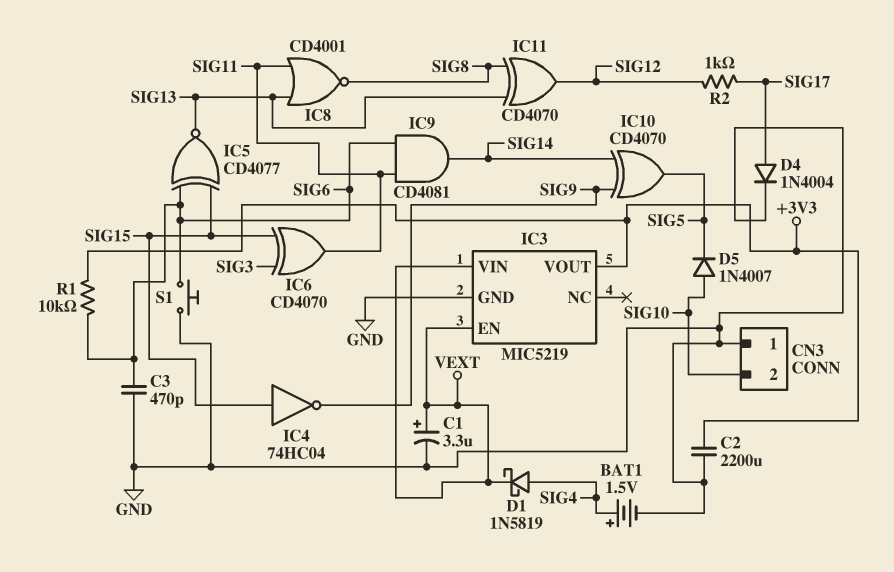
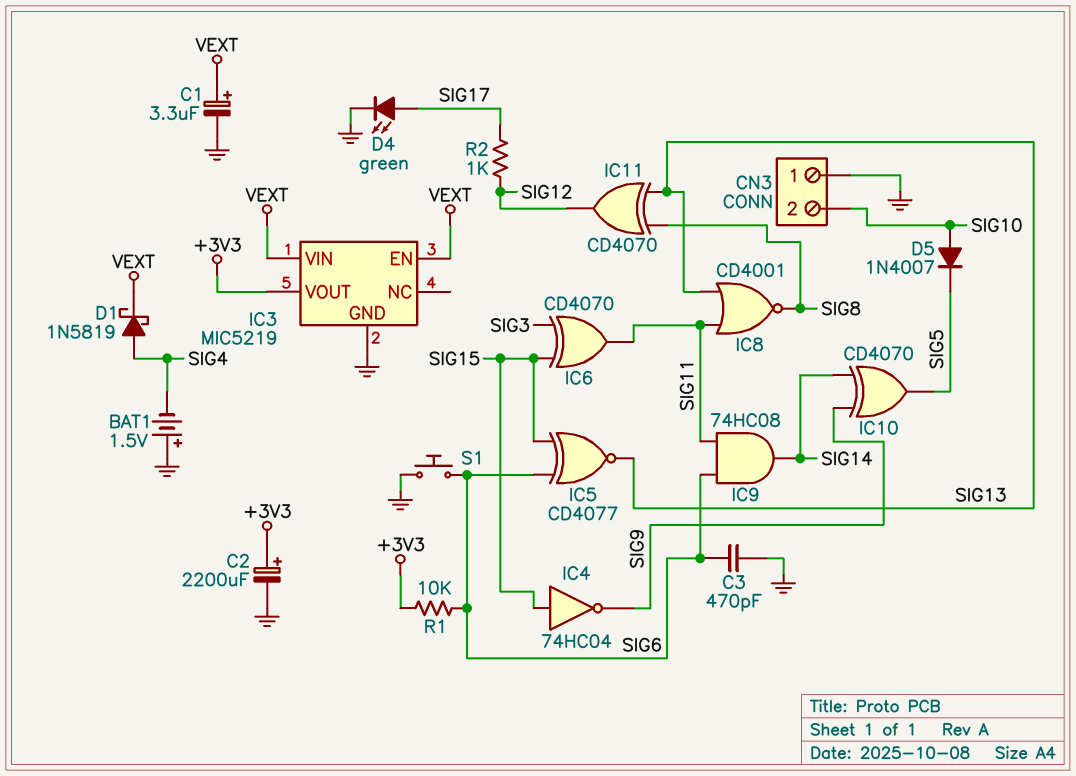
BAT1: 1.5V (plus SIG4, minus GND) -> 1.5V (plus GND, minus SIG4)
C2: 2200uF (+3V3, GND) -> 2200uF (plus +3V3, minus GND)
D4: diode 1N4004 (A SIG17, K GND) -> LED green (A SIG17, K GND)
IC9: AND CD4081 (in SIG6, in SIG11, out SIG14) -> AND 74HC08 (in SIG6, in SIG11, out SIG14)

